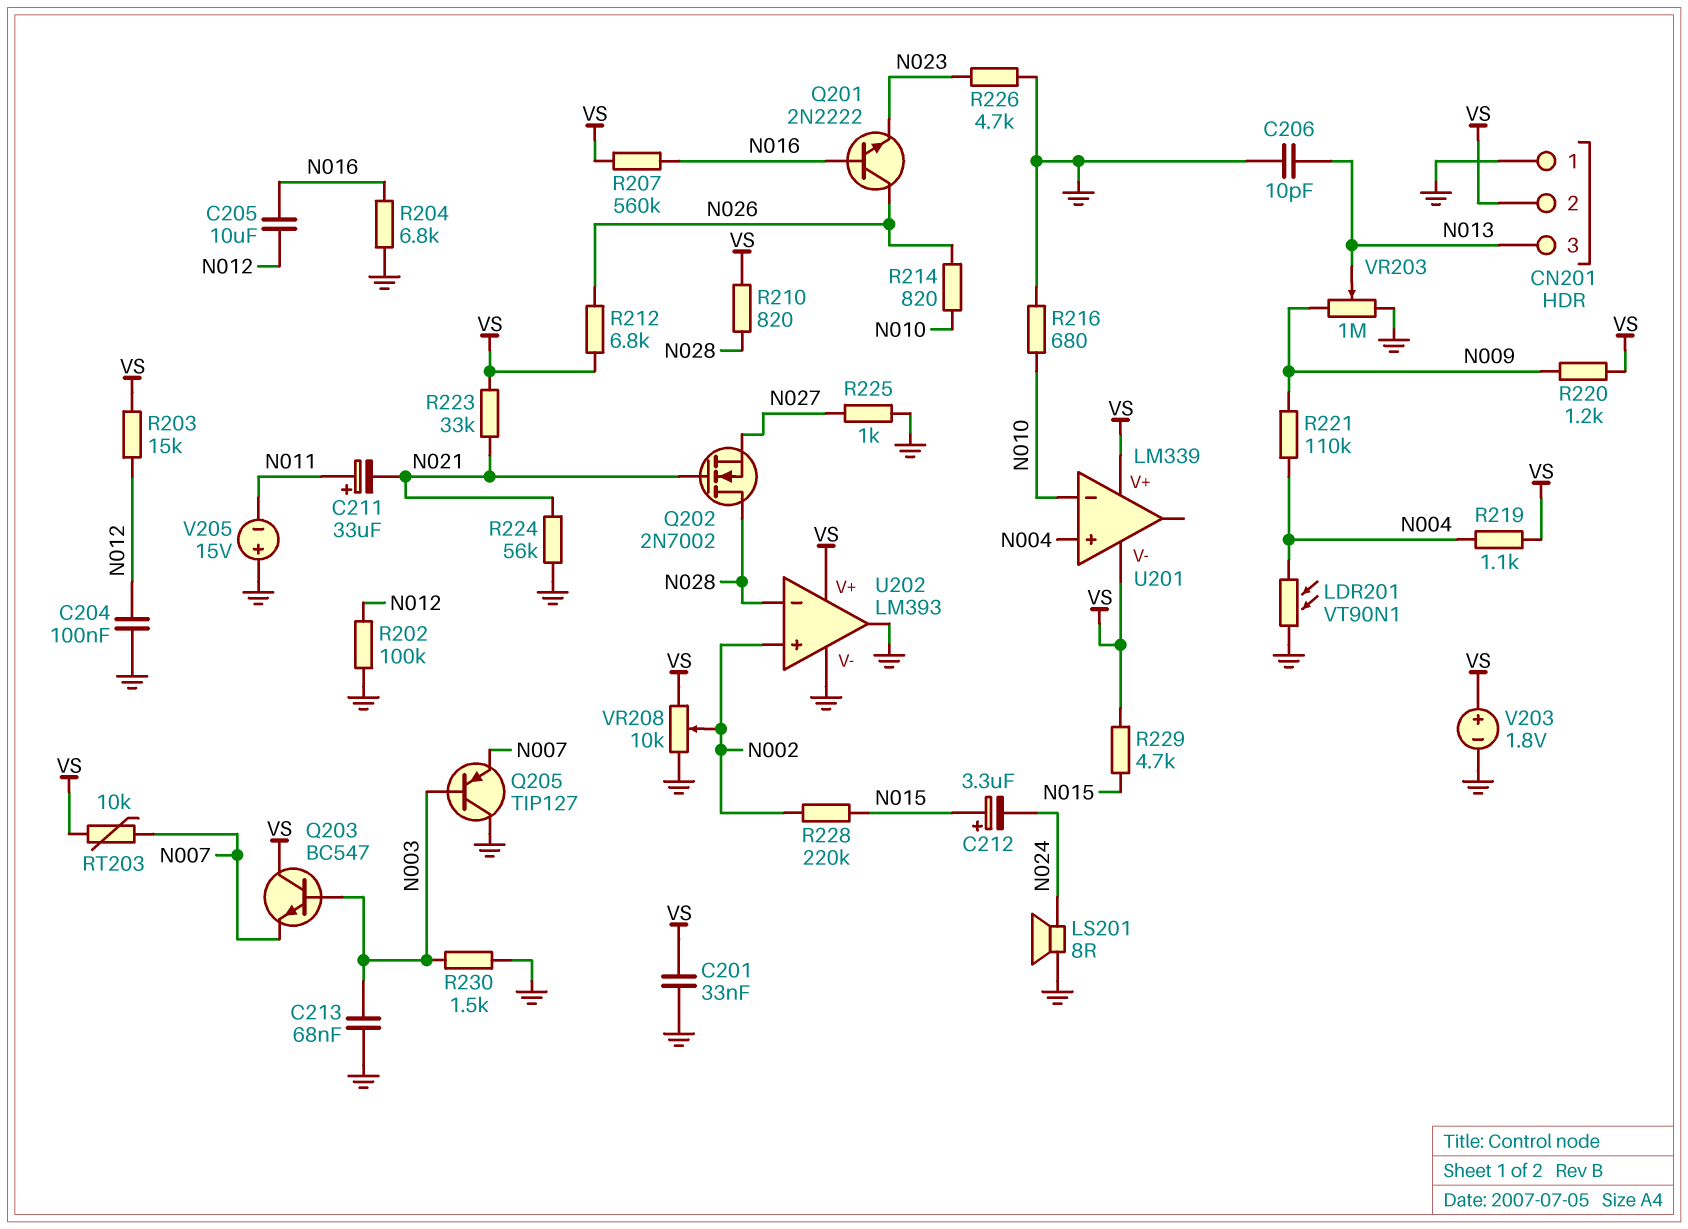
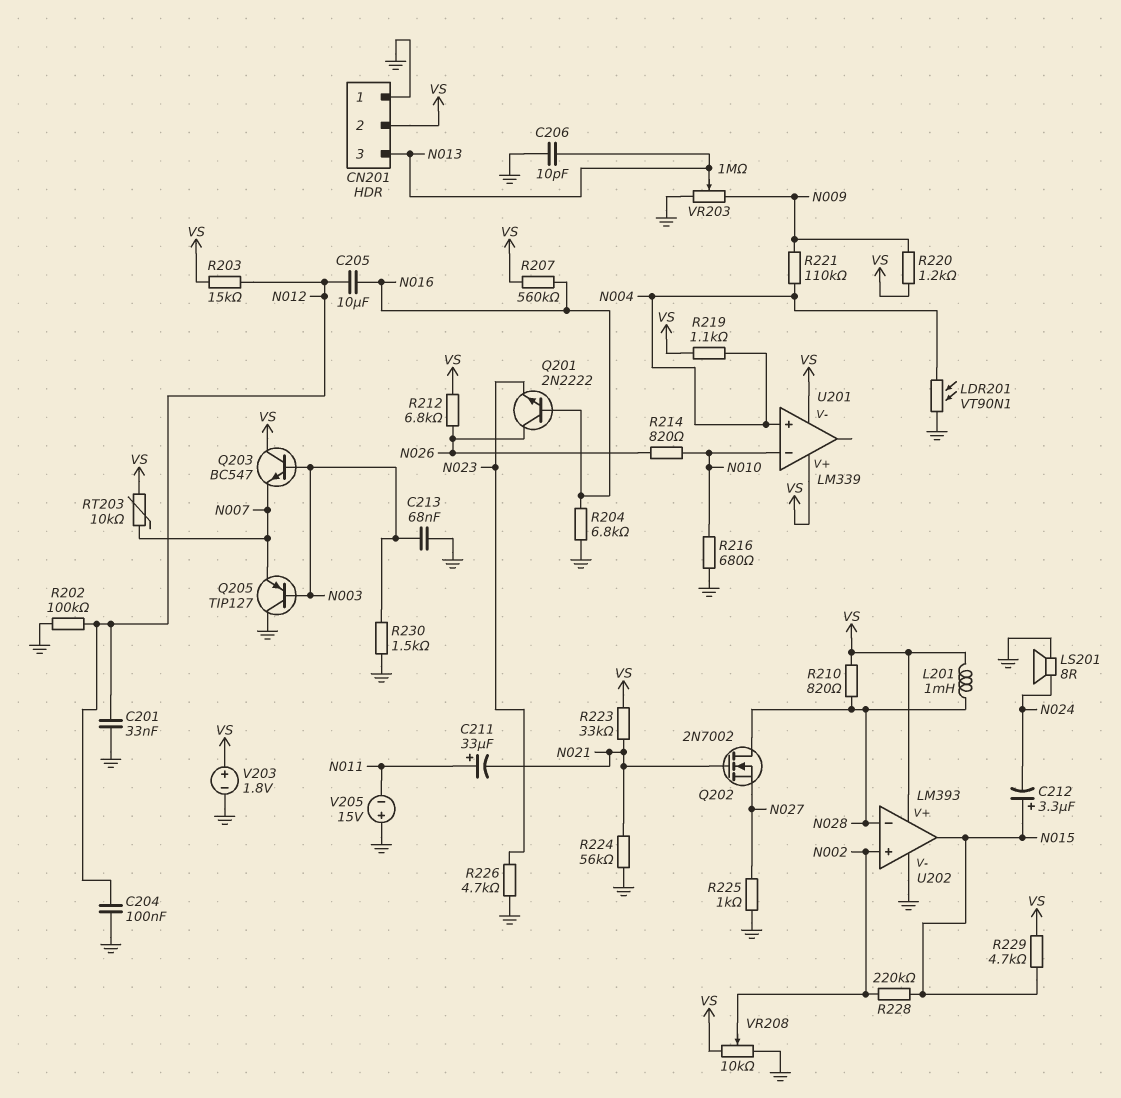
C201: 33nF (GND, VS) -> 33nF (GND, N012)
L201: none -> 1mH (N028, VS)
U202 pin out: GND -> N015

